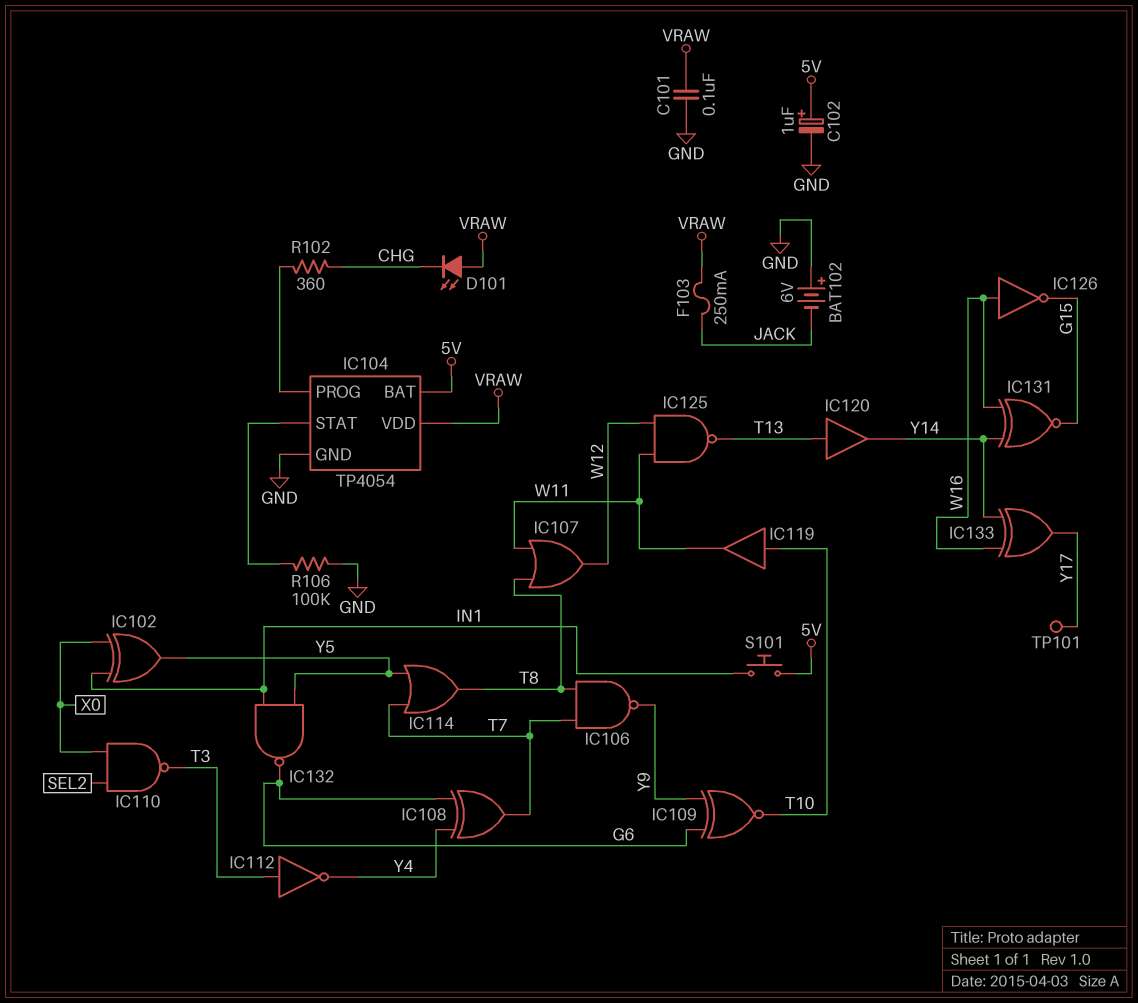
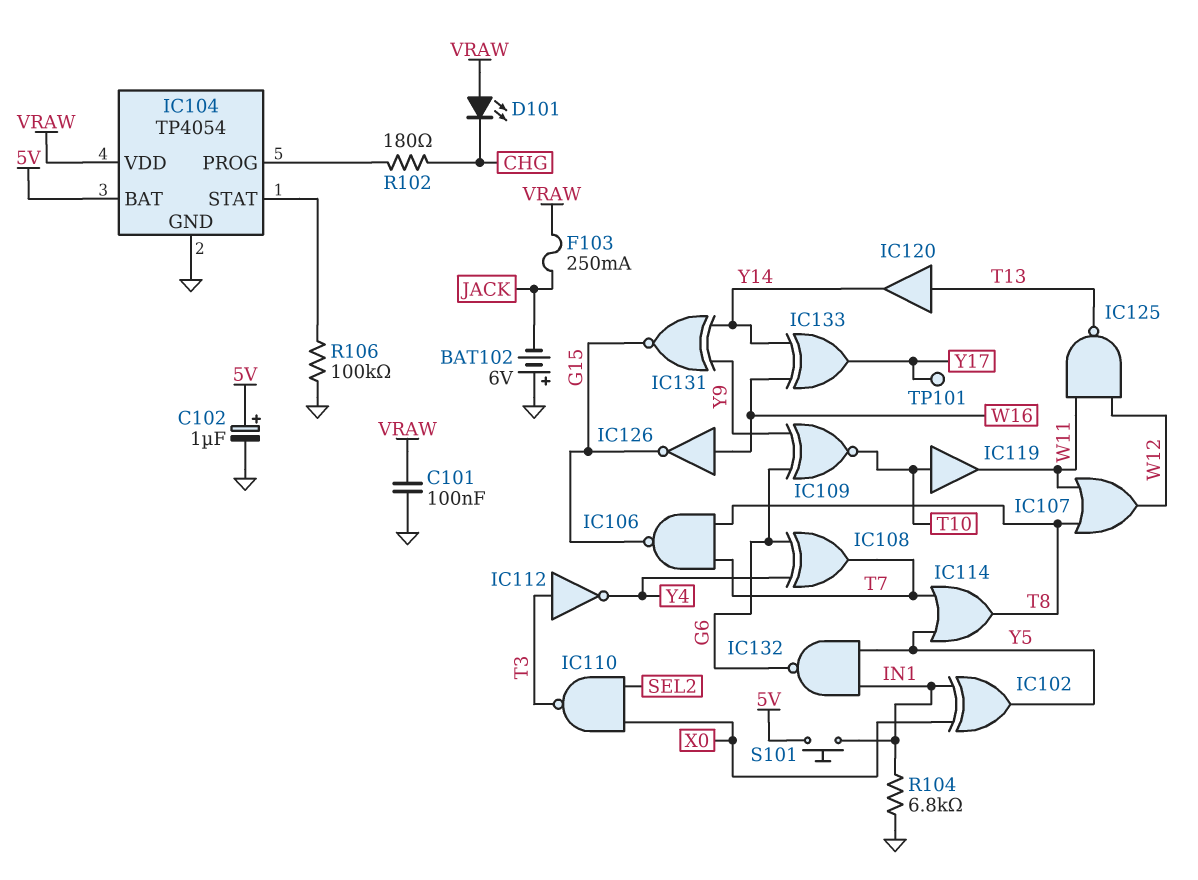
IC106: NAND (in T7, in T8, out Y9) -> NAND (in T7, in T8, out G15)
IC131: XNOR (in W16, in Y14, out G15) -> XNOR (in Y9, in Y14, out G15)
R102: 360 (CHG, IC104/PROG) -> 180 (CHG, IC104/PROG)
R104: none -> 6.8k (GND, IN1)

